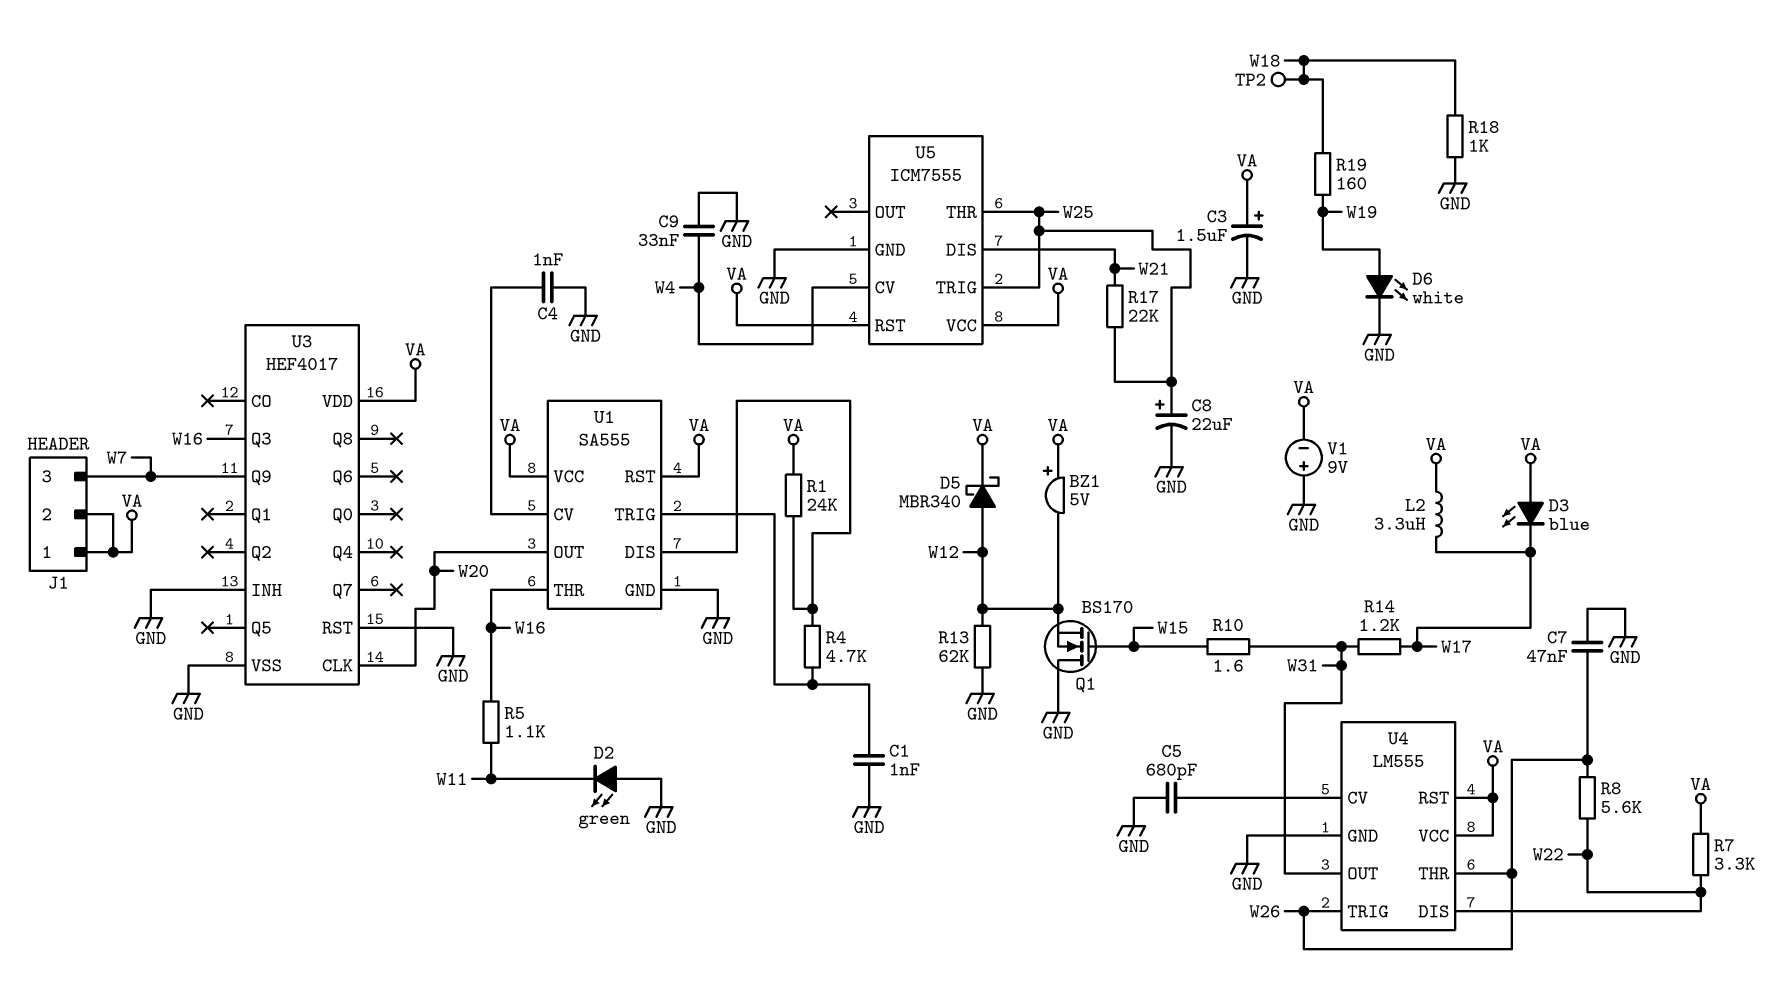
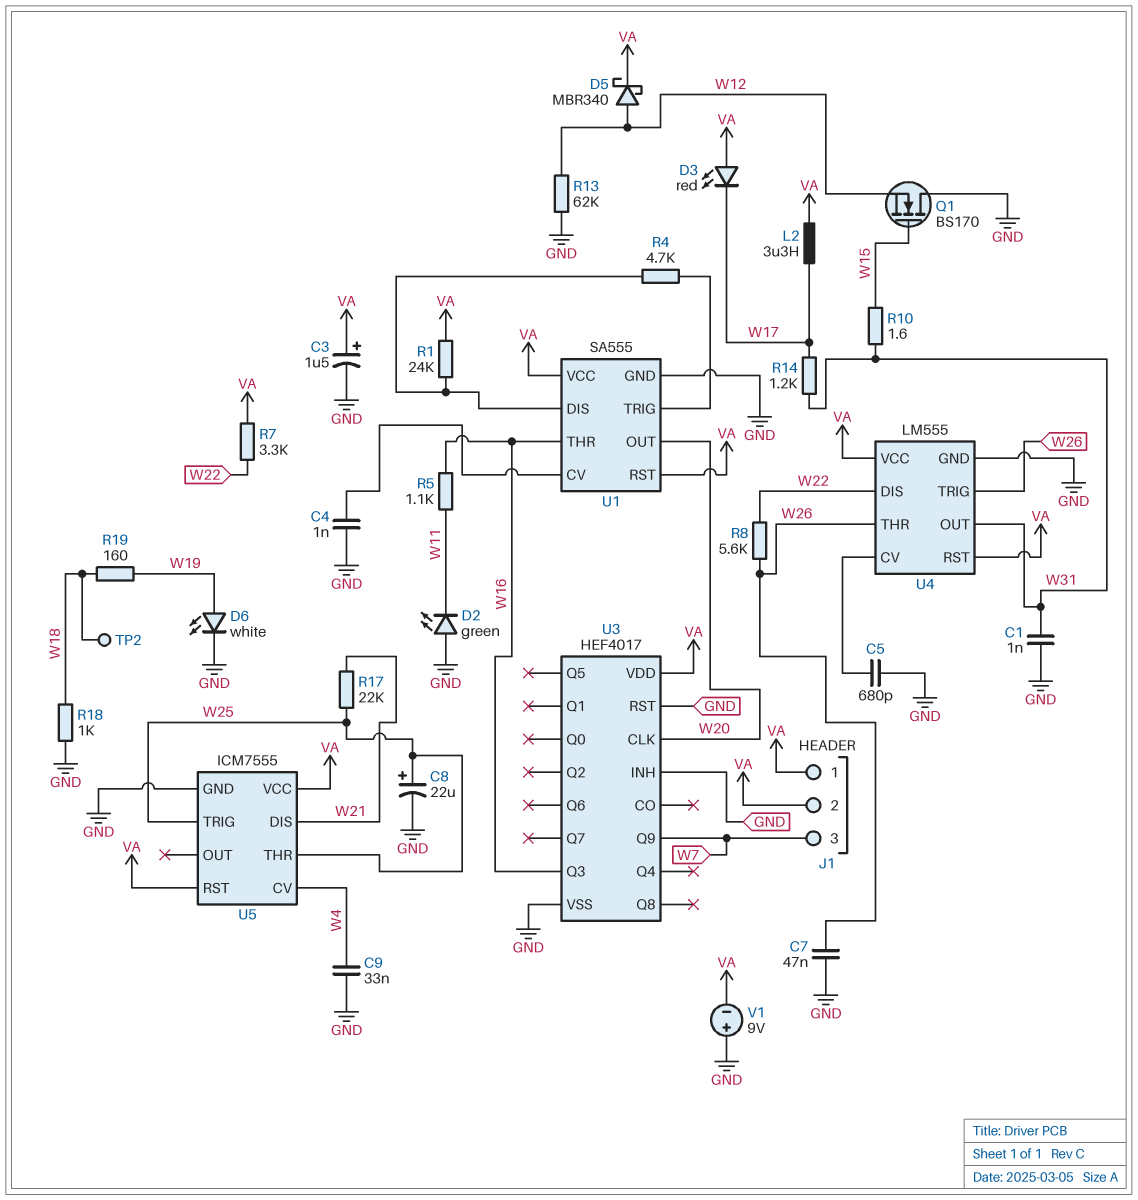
BZ1: buzzer 5V (plus VA, minus W12) -> none
C1: 1nF (GND, U1/TRIG) -> 1nF (GND, W31)
D3: LED blue (A VA, K W17) -> LED red (A VA, K W17)

